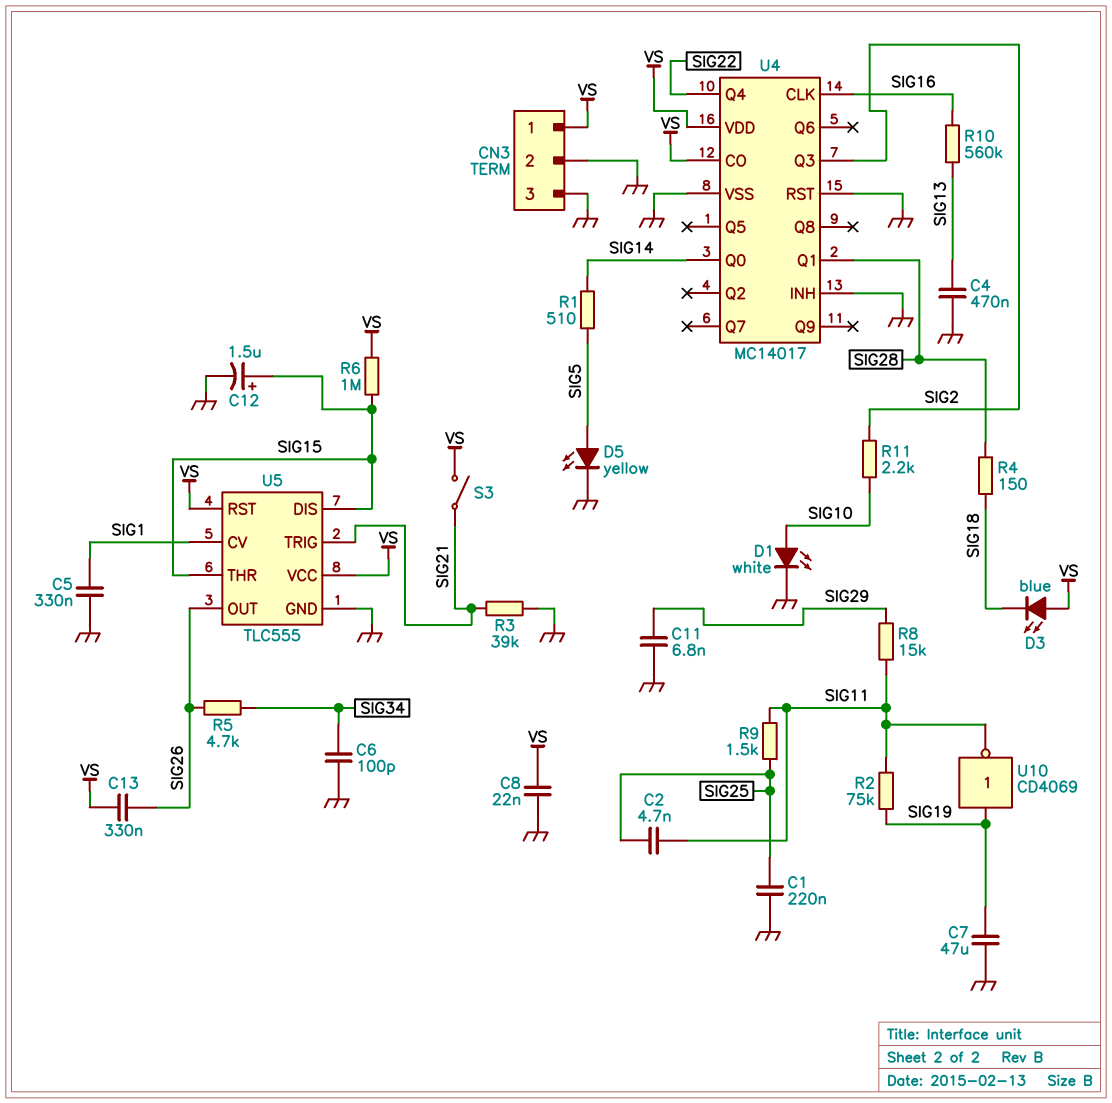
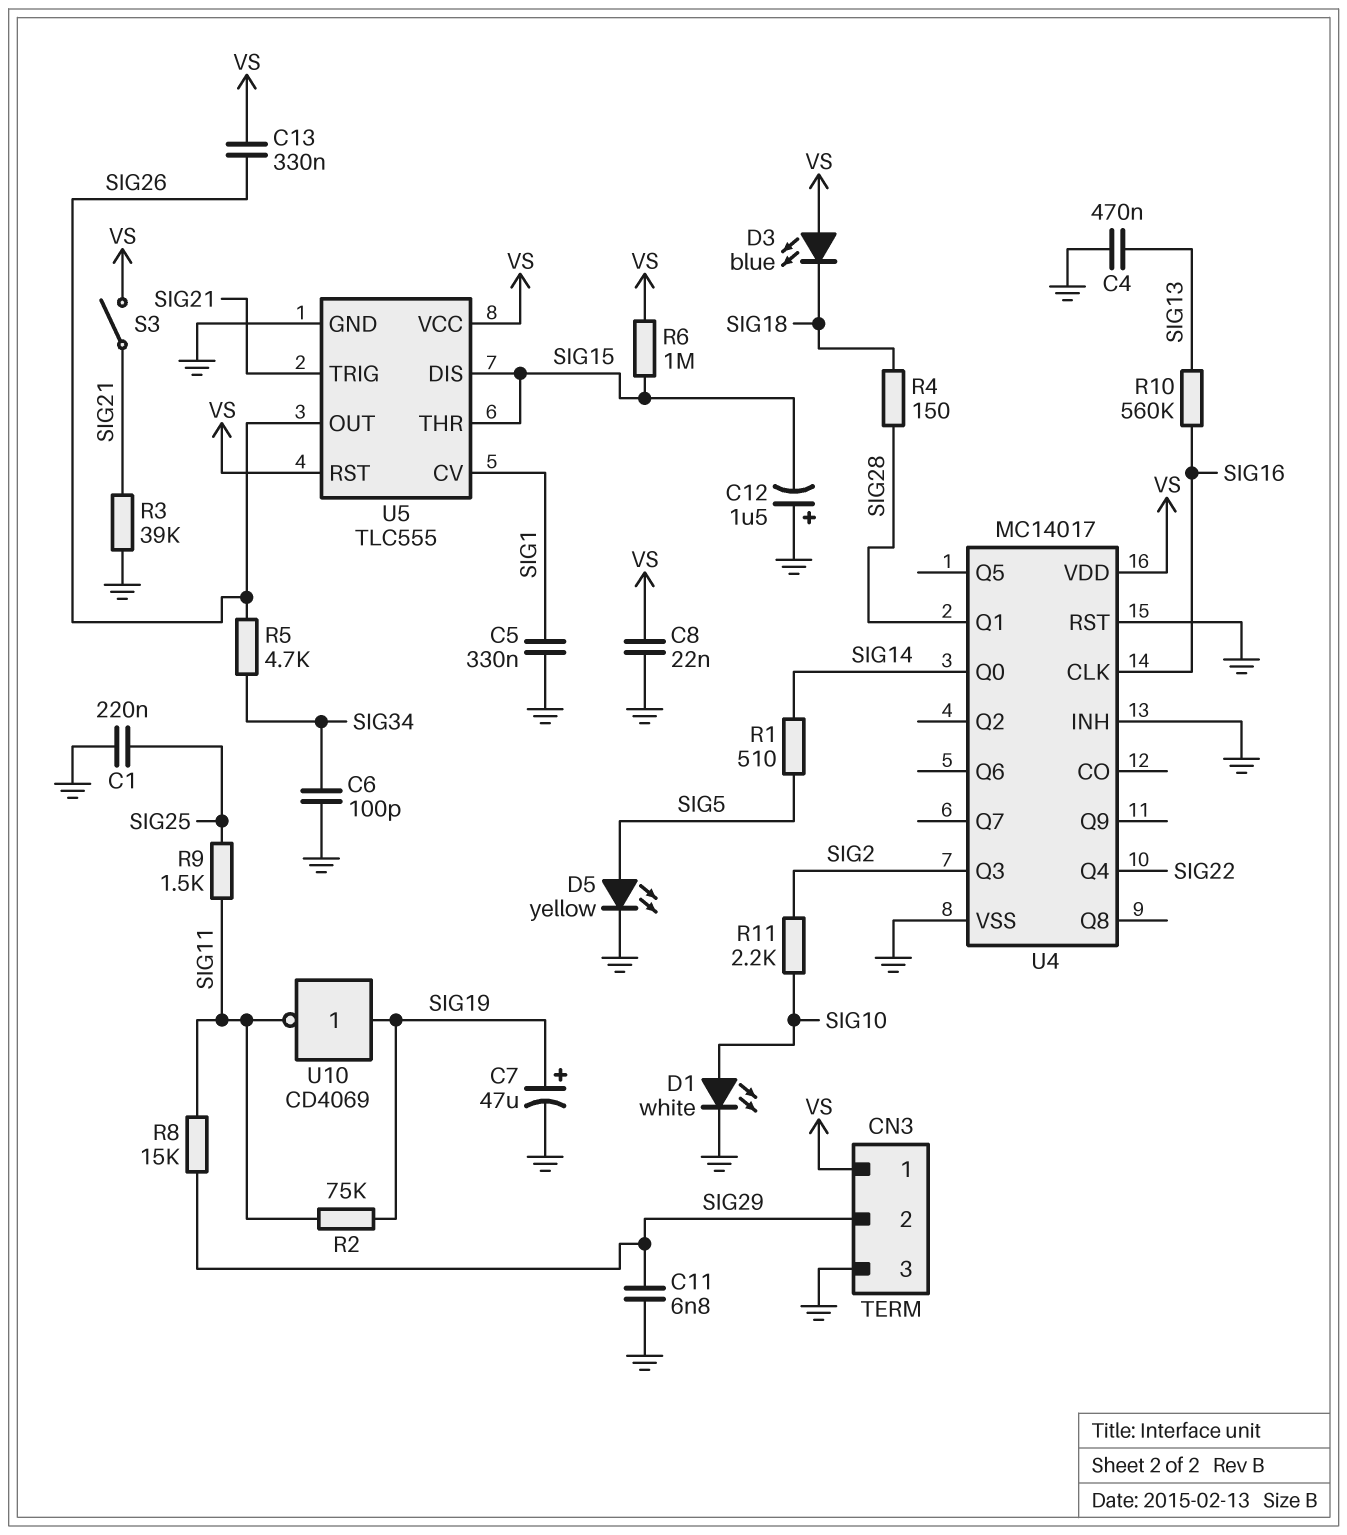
C2: 4.7nF (SIG11, SIG25) -> none
C7: 47uF (GND, SIG19) -> 47uF (plus SIG19, minus GND)
C12: 1.5uF (plus SIG15, minus GND) -> 1.5uF (plus GND, minus SIG15)
CN3 pin 2: GND -> SIG29
U4 pin CO: VS -> none

